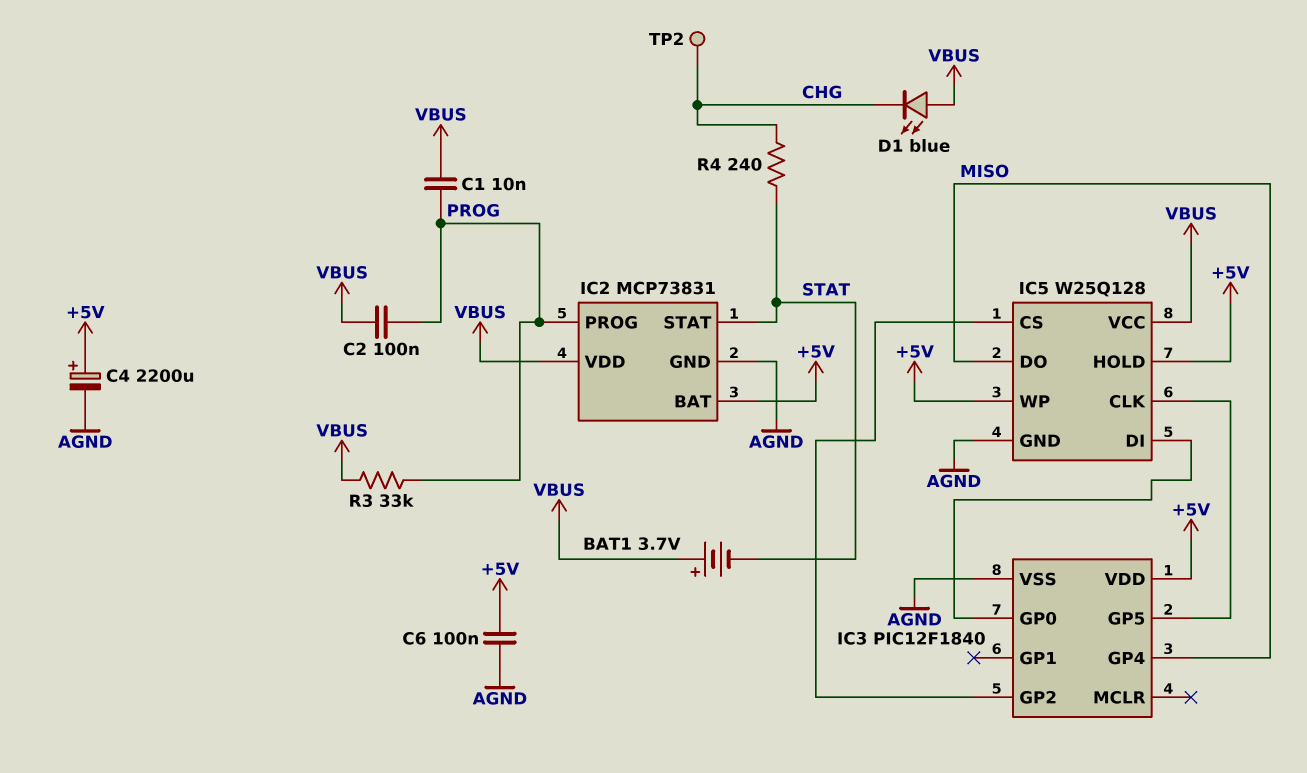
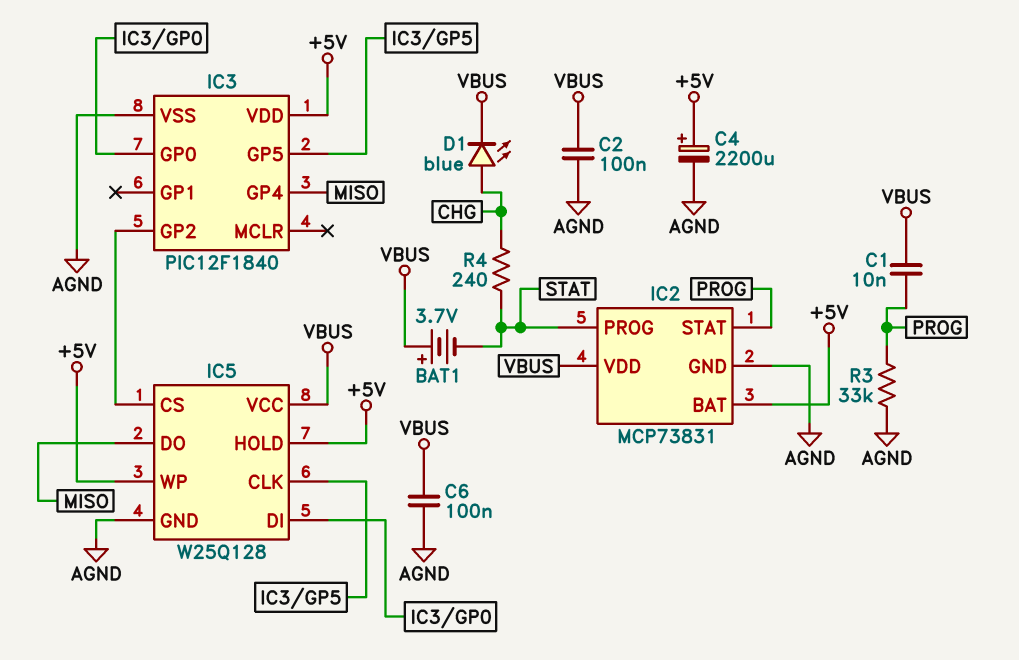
C2: 100nF (PROG, VBUS) -> 100nF (AGND, VBUS)
C6: 100nF (+5V, AGND) -> 100nF (AGND, VBUS)
D1: LED blue (A VBUS, K CHG) -> LED blue (A CHG, K VBUS)
IC2 pin PROG: PROG -> STAT
IC2 pin STAT: STAT -> PROG
R3: 33k (PROG, VBUS) -> 33k (AGND, PROG)
TP2: test point (CHG) -> none

